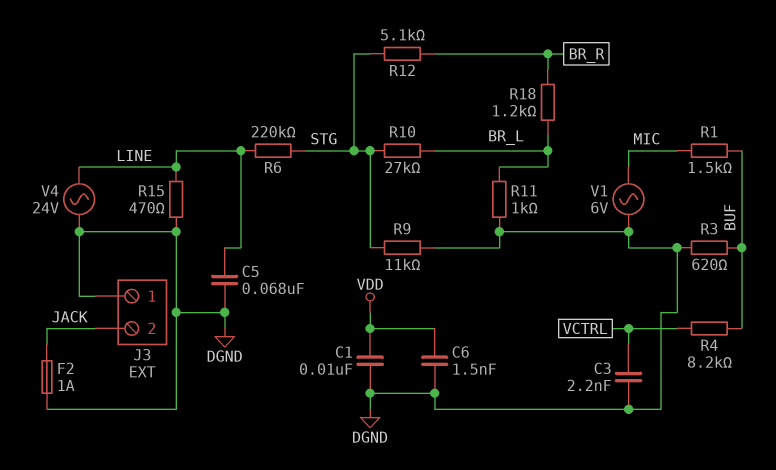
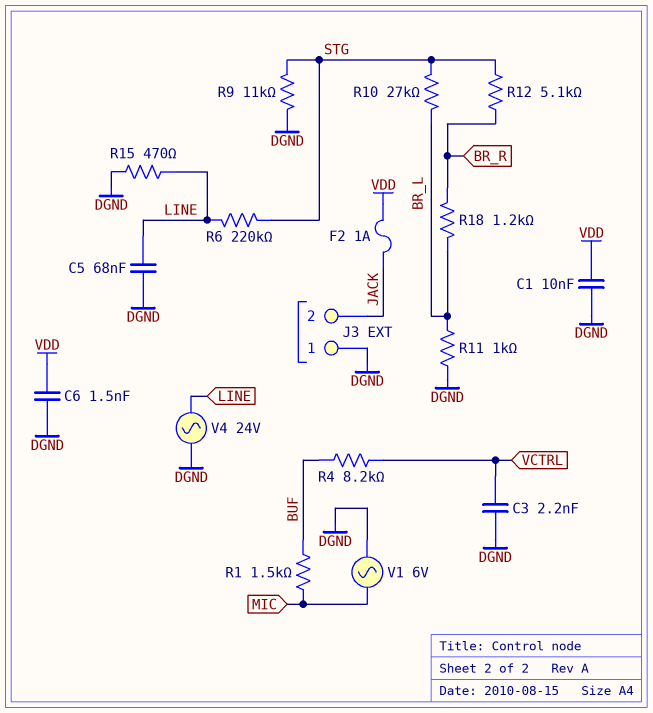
F2: 1A (DGND, JACK) -> 1A (JACK, VDD)
R3: 620 (BUF, DGND) -> none

